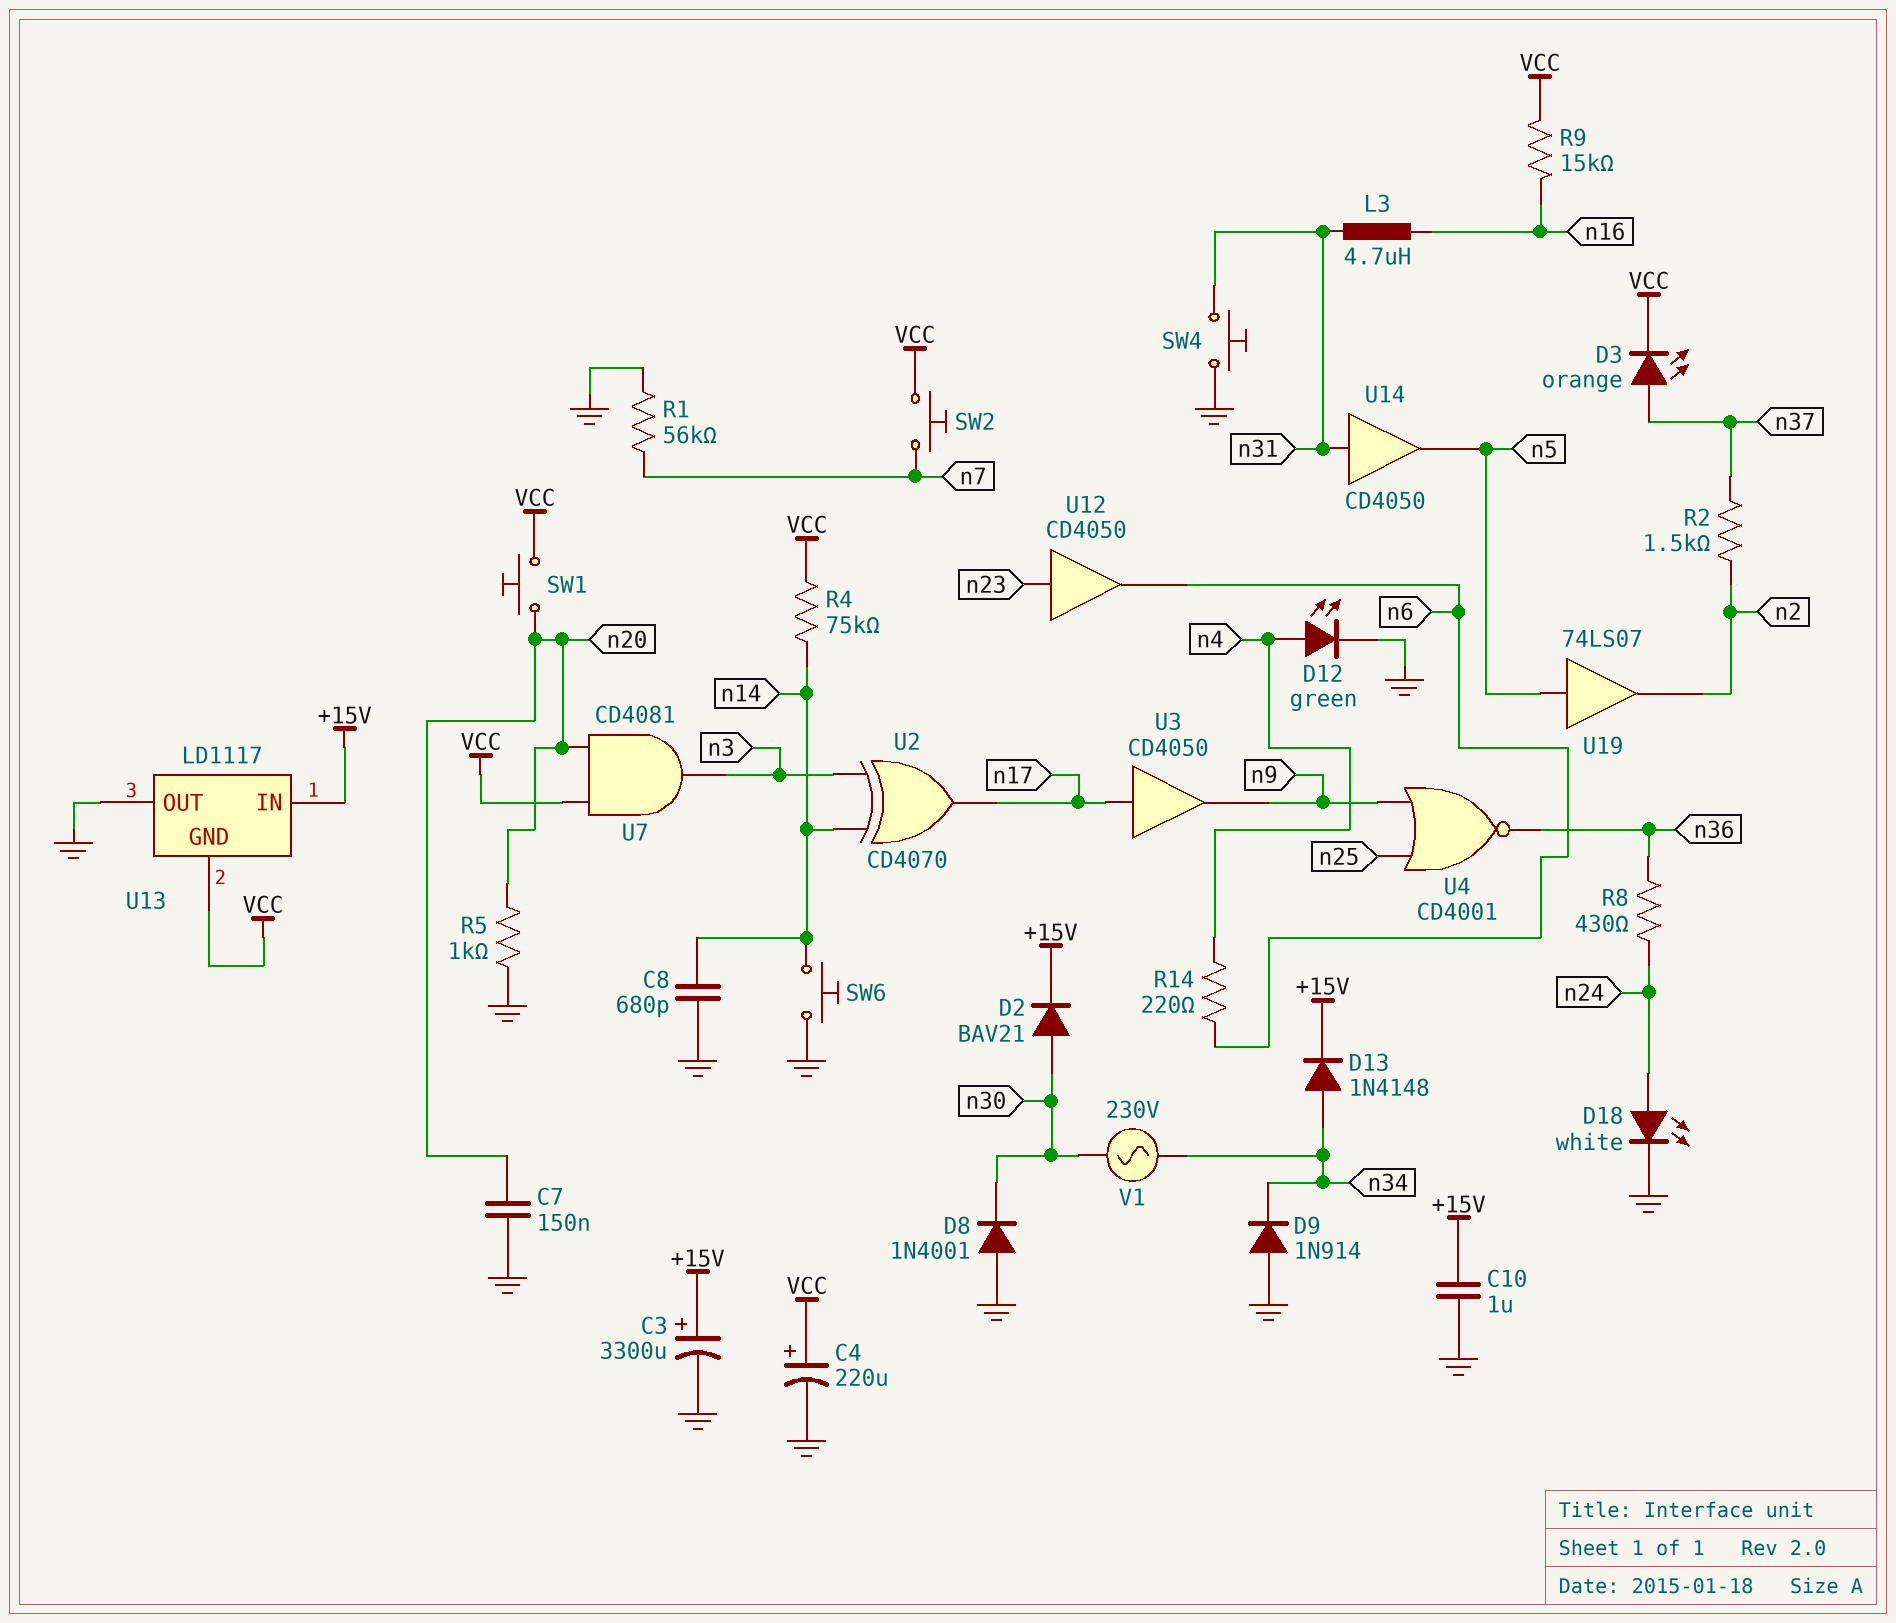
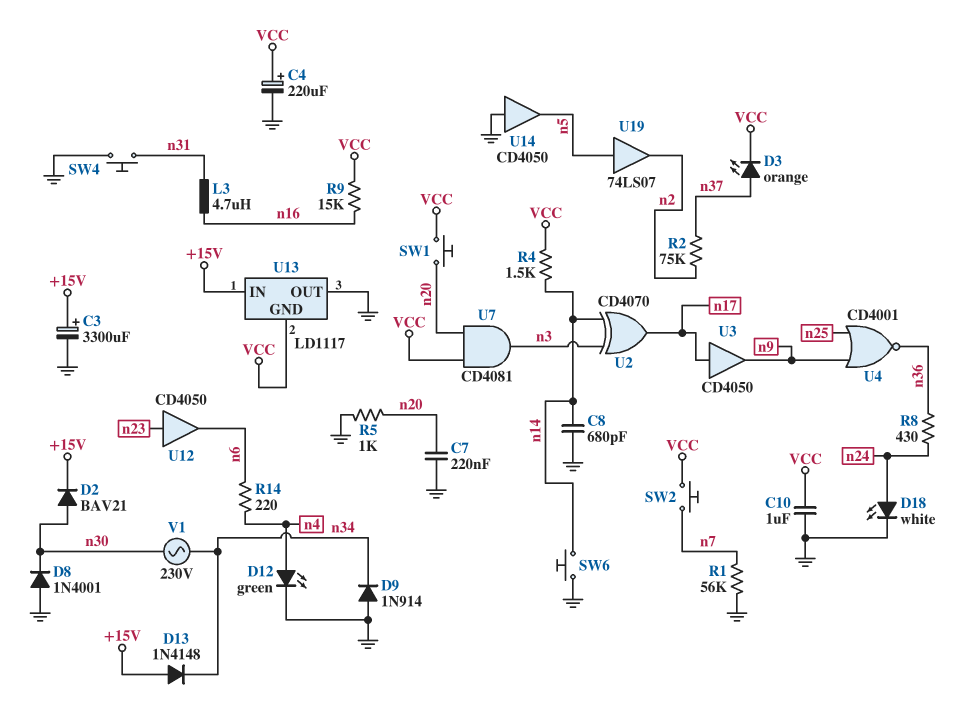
C7: 150nF (GND, n20) -> 220nF (GND, n20)
C10: 1uF (+15V, GND) -> 1uF (GND, VCC)
D13: diode 1N4148 (A n34, K +15V) -> diode 1N4148 (A +15V, K n34)
R2: 1.5k (n2, n37) -> 75k (n2, n37)
R4: 75k (VCC, n14) -> 1.5k (VCC, n14)
U14: buffer CD4050 (in n31, out n5) -> buffer CD4050 (in GND, out n5)

